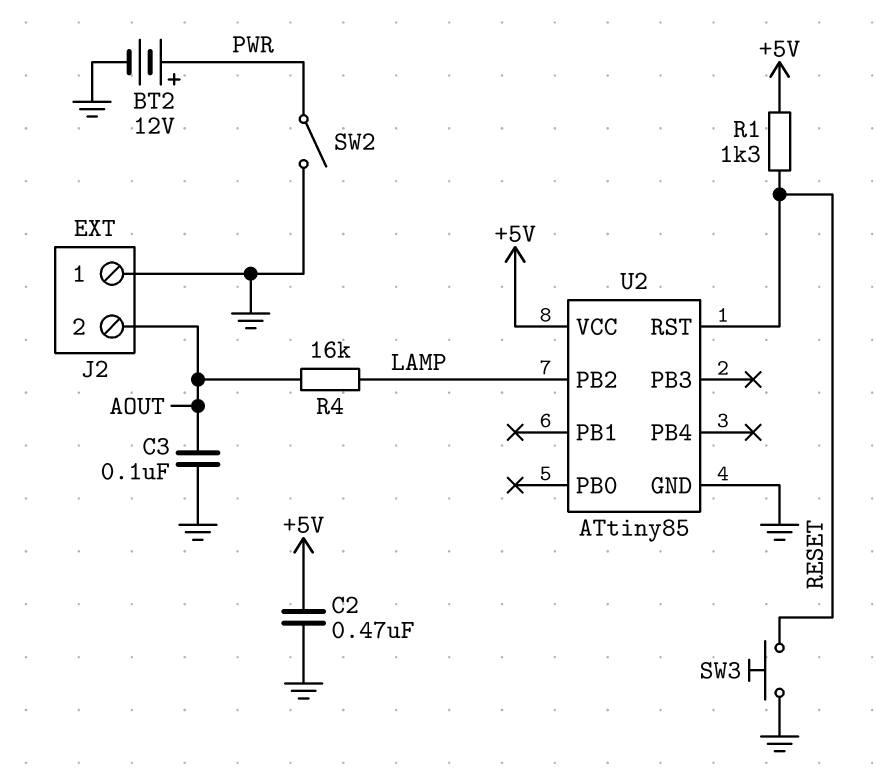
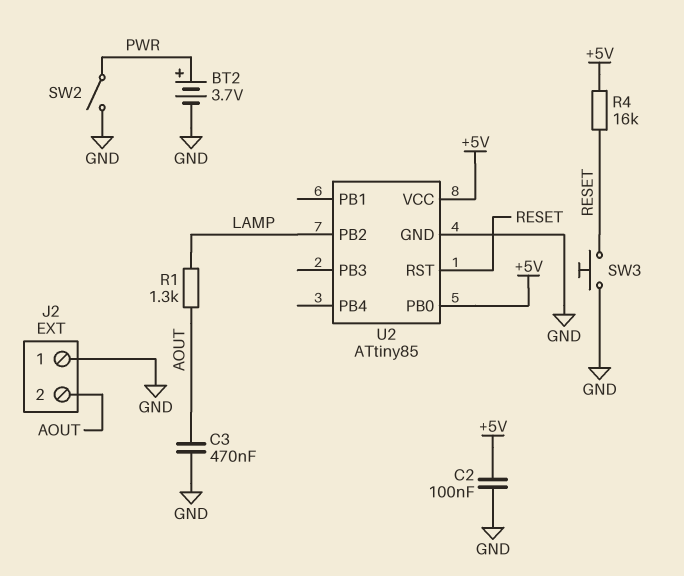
BT2: 12V (plus PWR, minus GND) -> 3.7V (plus PWR, minus GND)
C2: 470nF (+5V, GND) -> 100nF (+5V, GND)
C3: 100nF (AOUT, GND) -> 470nF (AOUT, GND)
R1: 1.3k (+5V, RESET) -> 1.3k (AOUT, LAMP)
R4: 16k (AOUT, LAMP) -> 16k (+5V, RESET)
U2 pin PB0: none -> +5V

